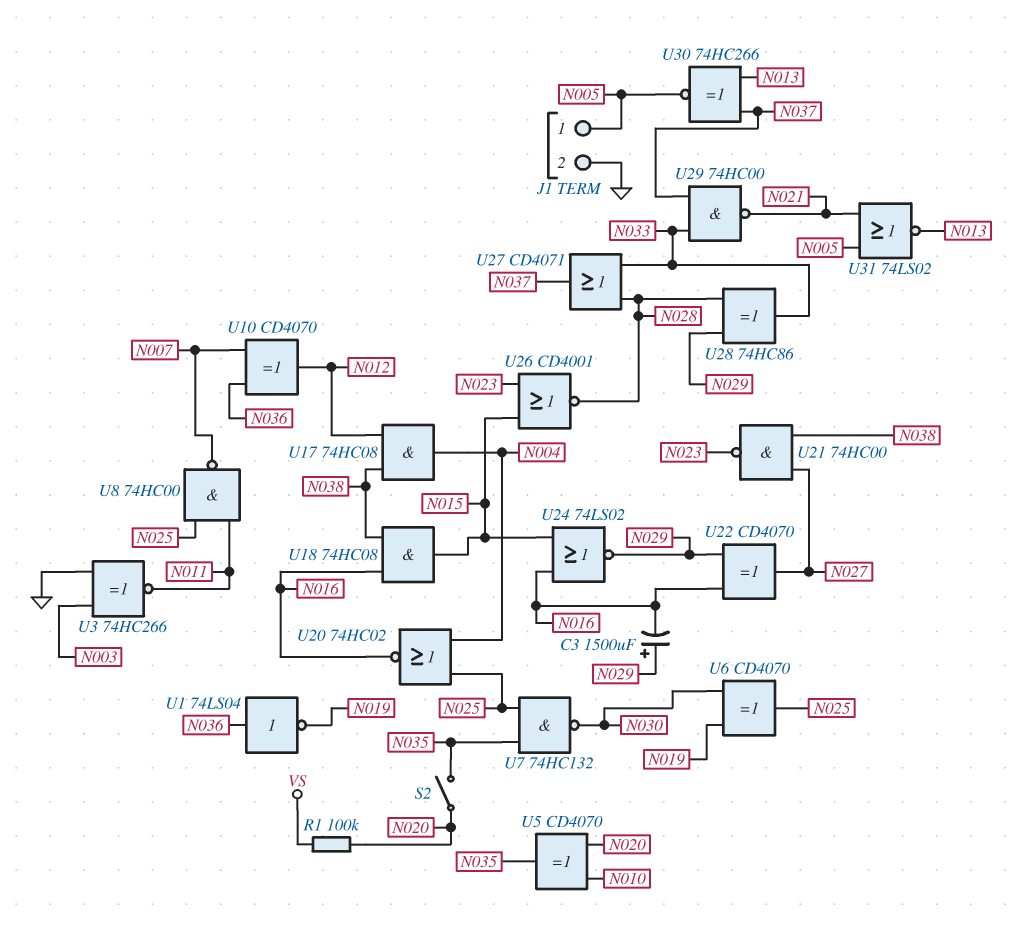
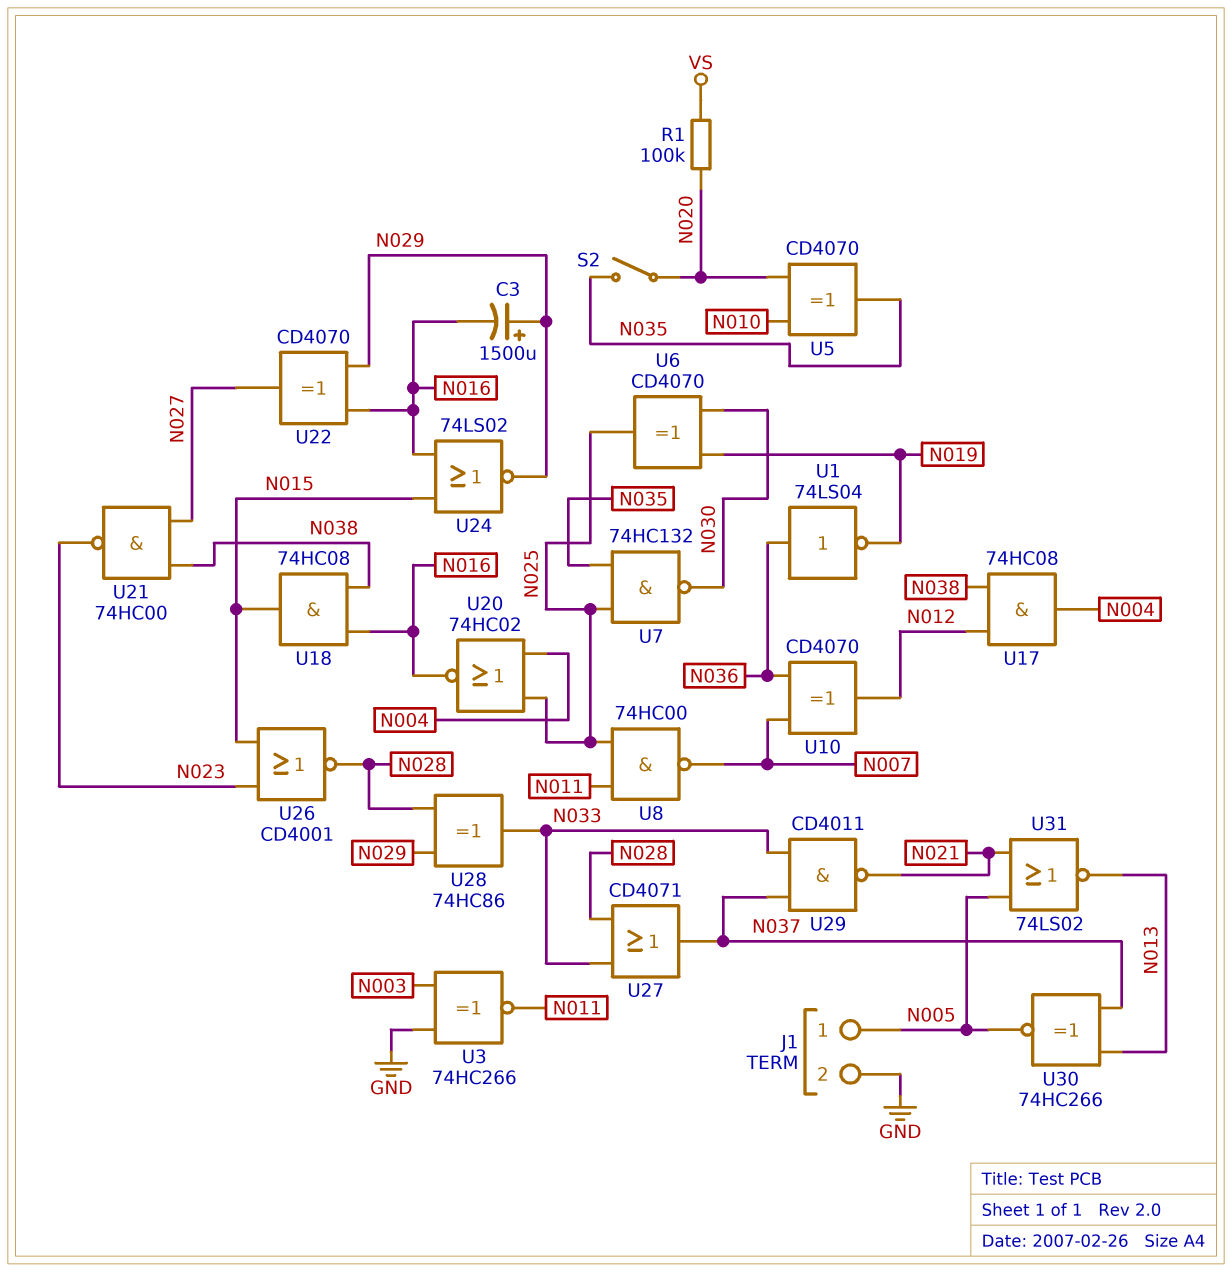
U29: NAND 74HC00 (in N033, in N037, out N021) -> NAND CD4011 (in N033, in N037, out N021)

